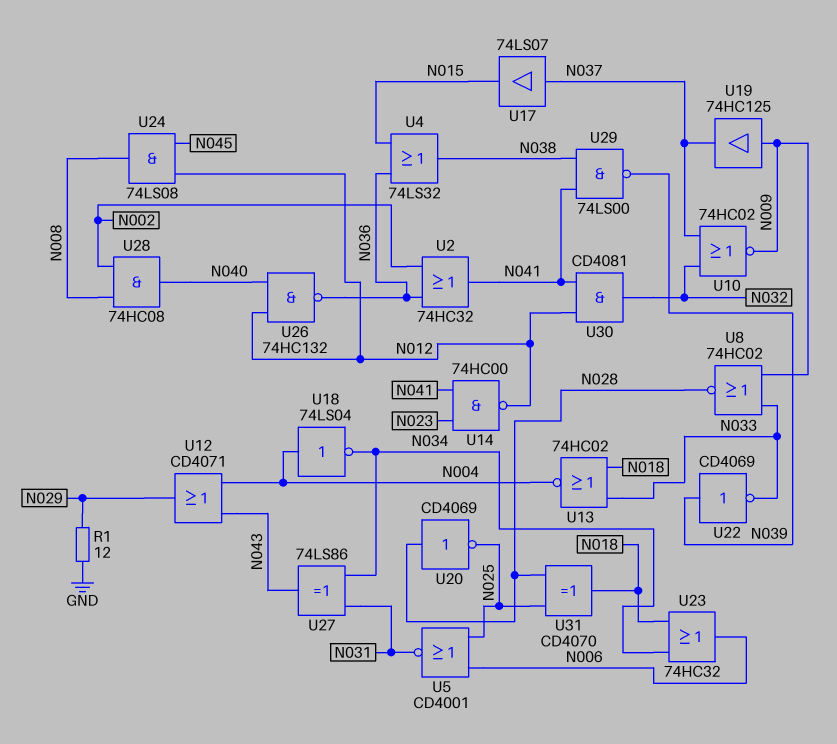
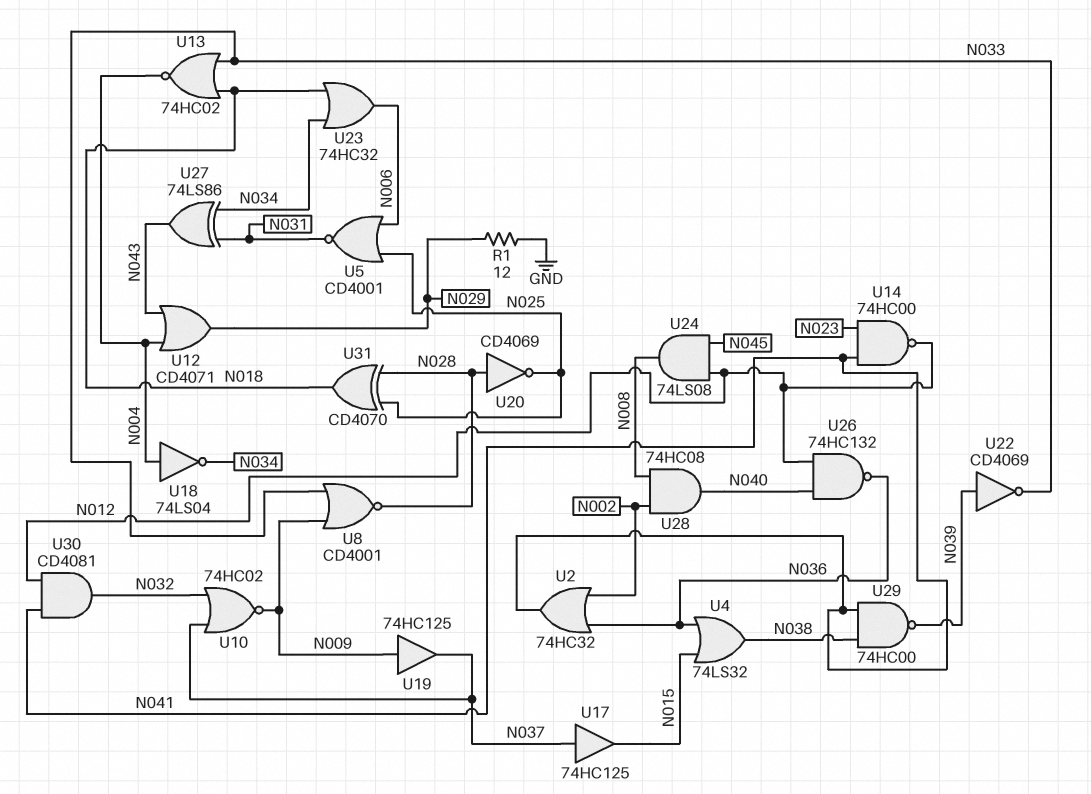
U8: NOR 74HC02 (in N009, in N033, out N028) -> NOR CD4001 (in N009, in N033, out N028)
U17: buffer 74LS07 (in N037, out N015) -> buffer 74HC125 (in N037, out N015)
U29: NAND 74LS00 (in N038, in N041, out N039) -> NAND 74HC00 (in N038, in N041, out N039)

